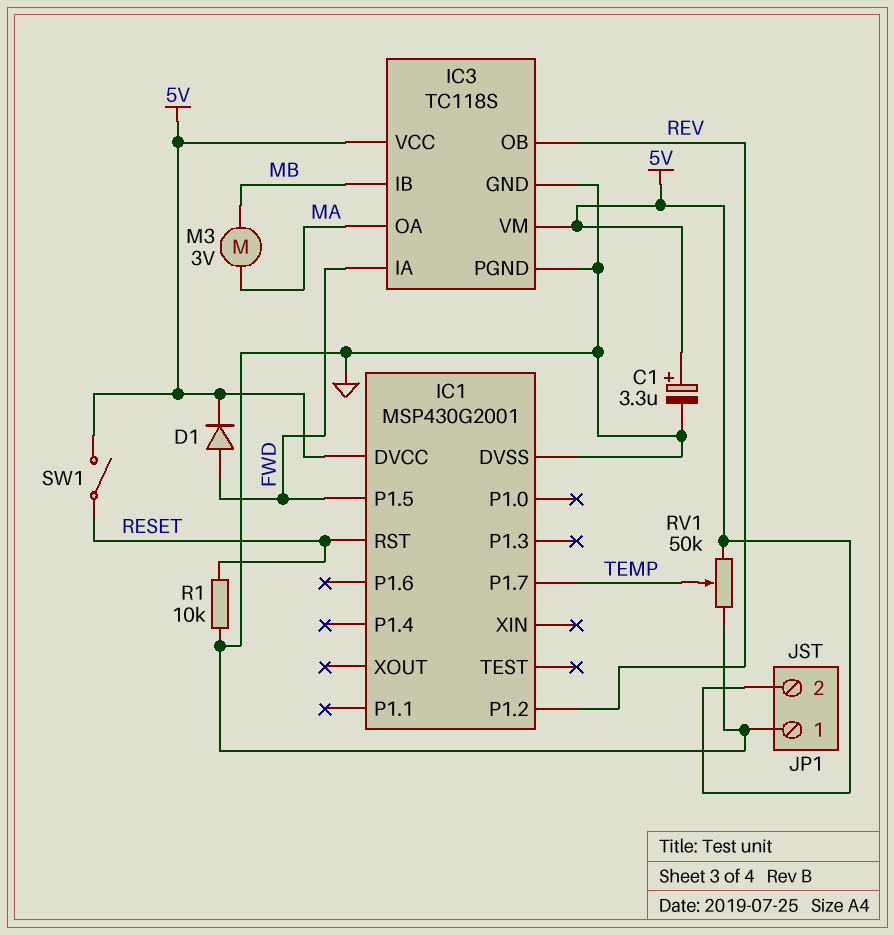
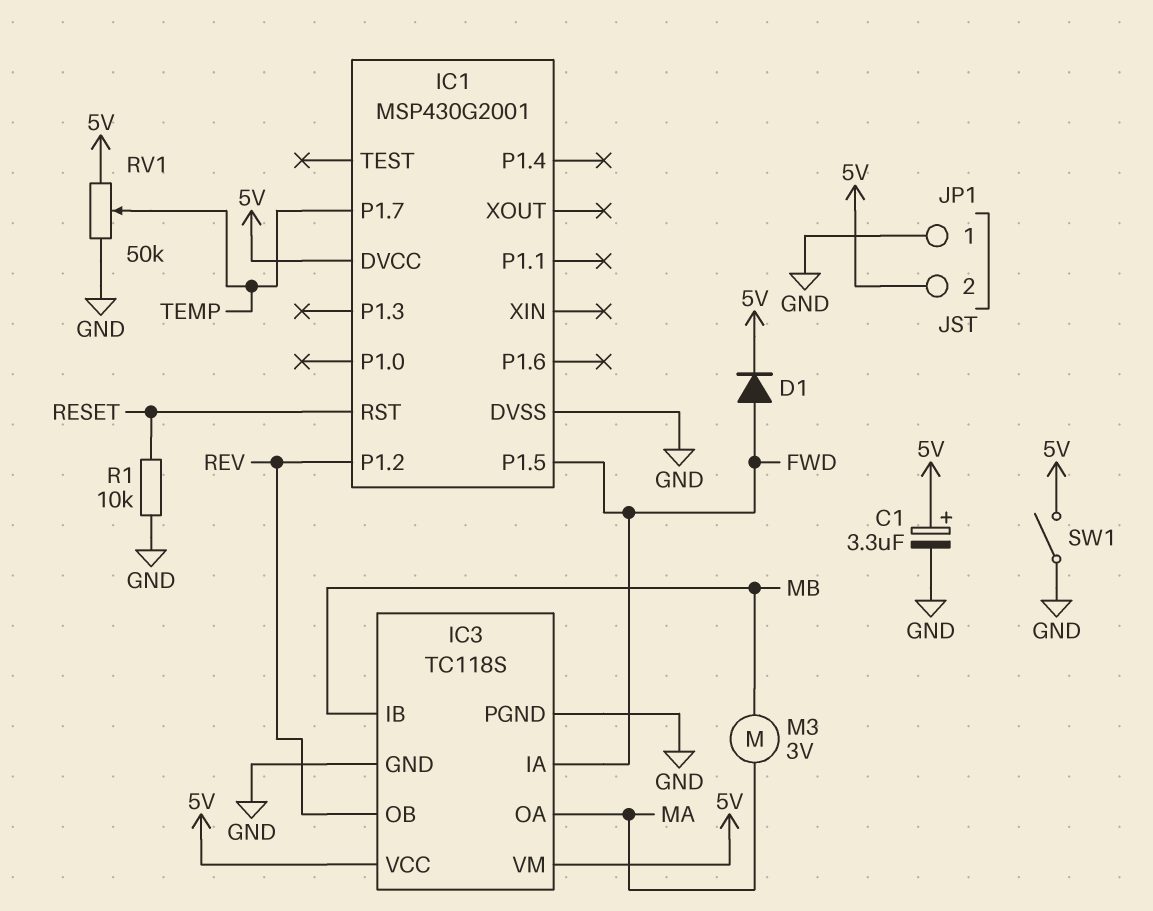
SW1: switch (5V, RESET) -> switch (5V, GND)

